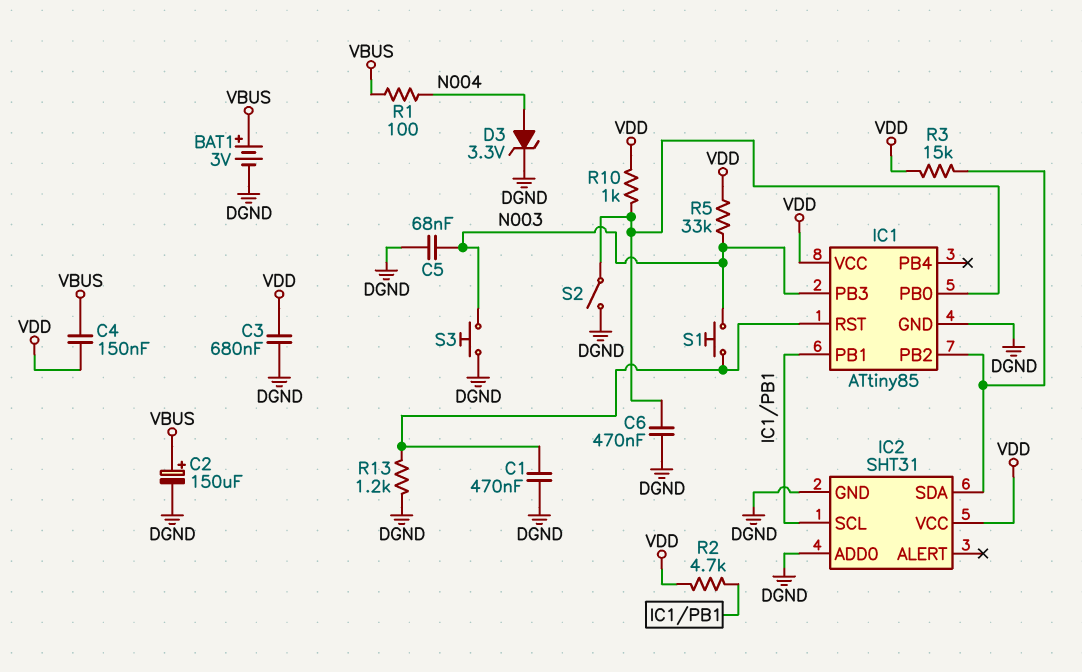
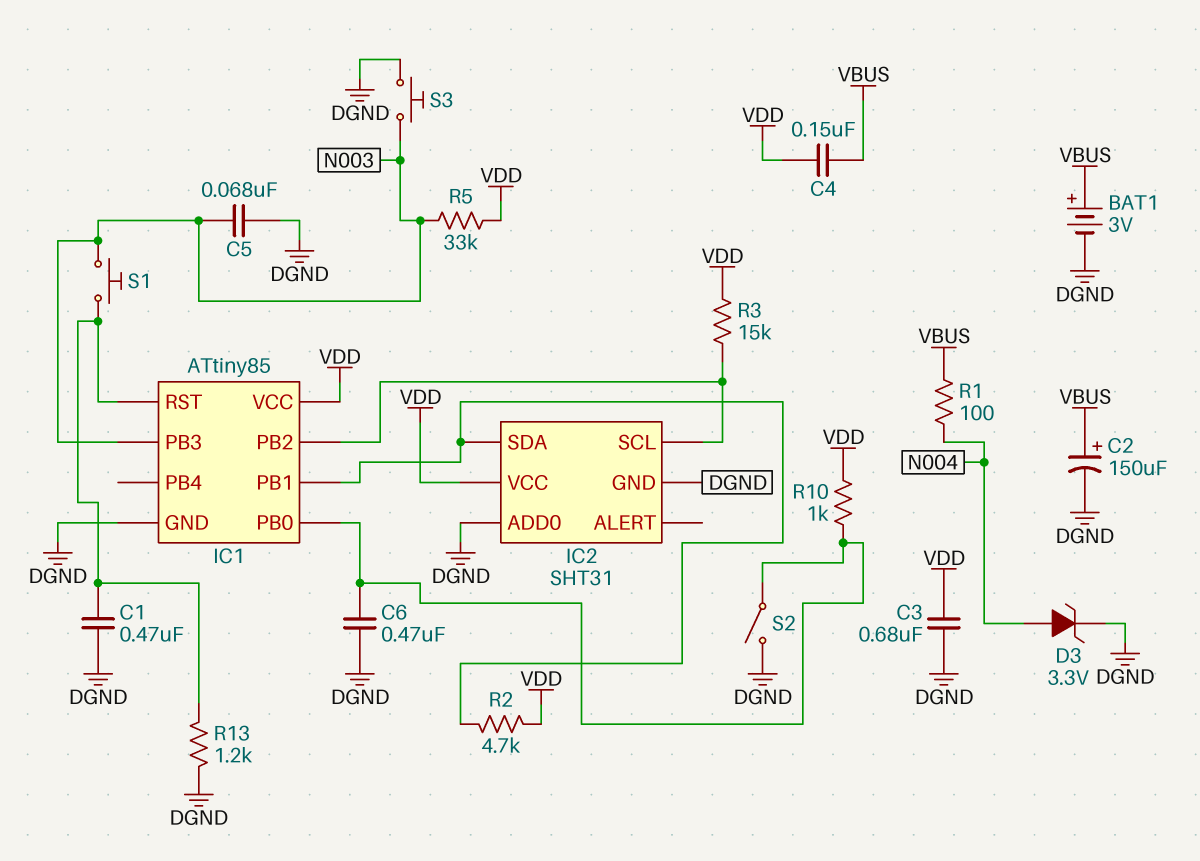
IC2 pin SCL: IC1/PB1 -> IC1/PB2
IC2 pin SDA: IC1/PB2 -> IC1/PB1

